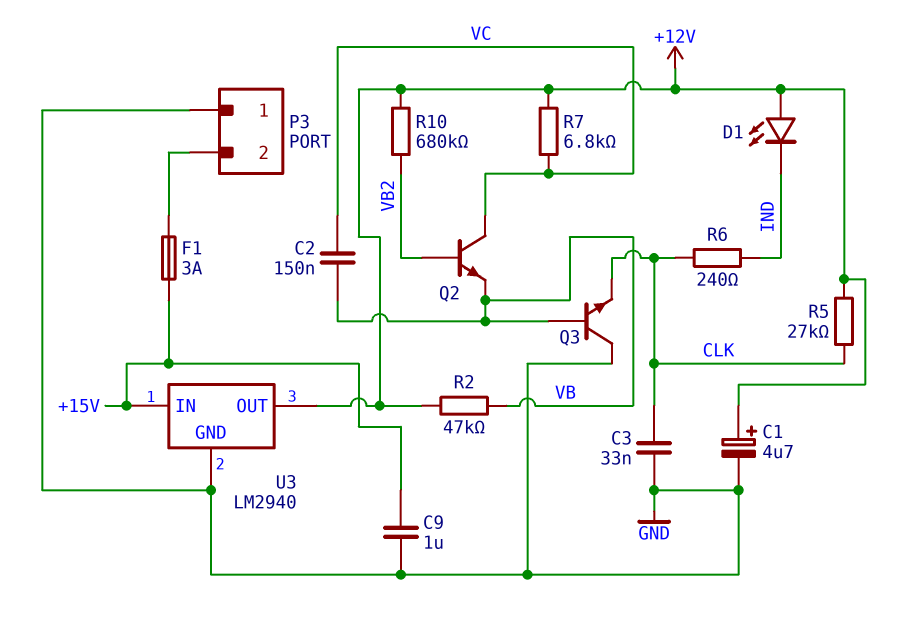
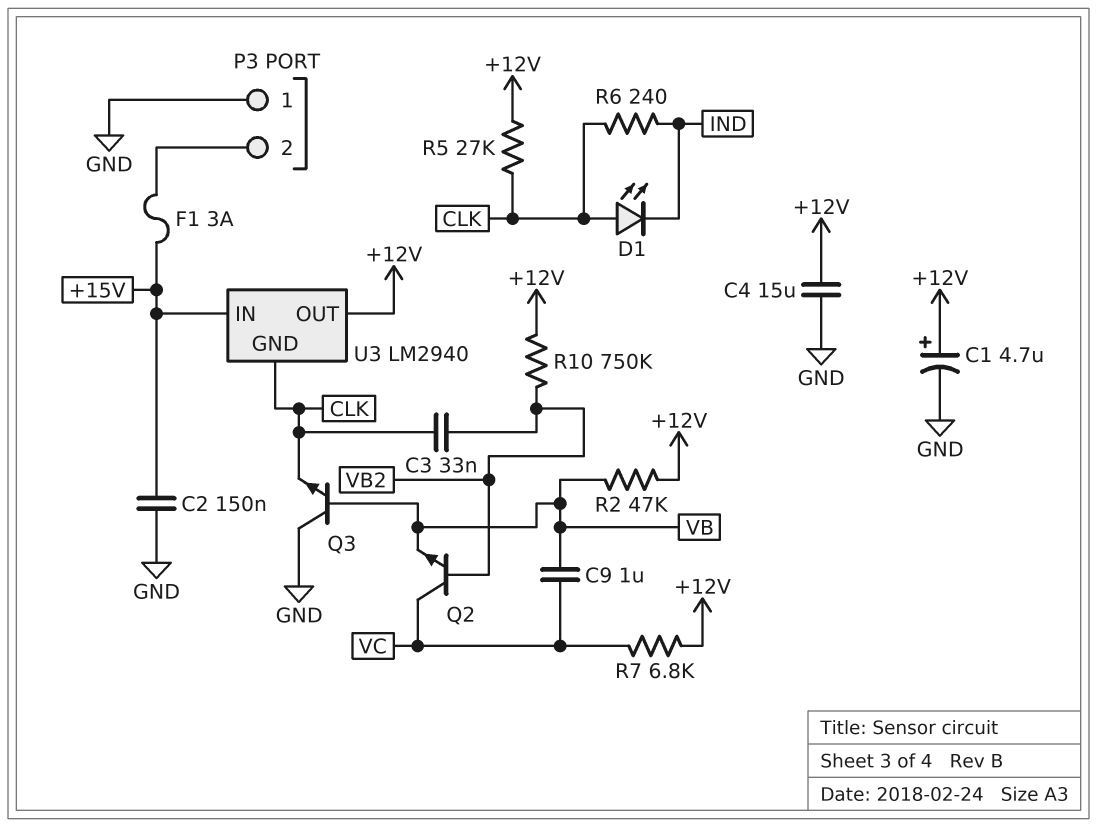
C2: 150nF (VB, VC) -> 150nF (+15V, GND)
C3: 33nF (CLK, GND) -> 33nF (CLK, VB2)
C4: none -> 15uF (+12V, GND)
C9: 1uF (+15V, GND) -> 1uF (VB, VC)
D1: LED (A +12V, K IND) -> LED (A CLK, K IND)
R10: 680k (+12V, VB2) -> 750k (+12V, VB2)
U3 pin GND: GND -> CLK

